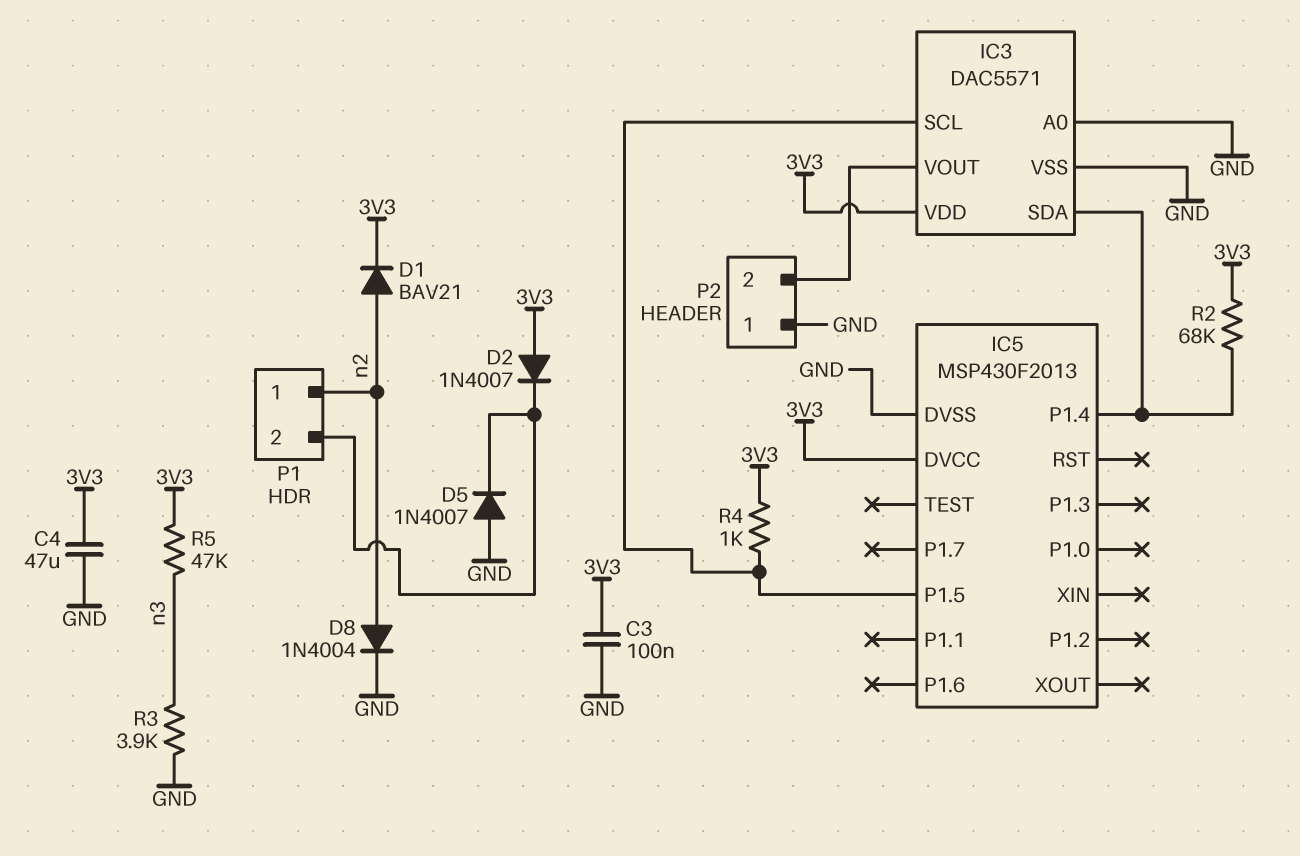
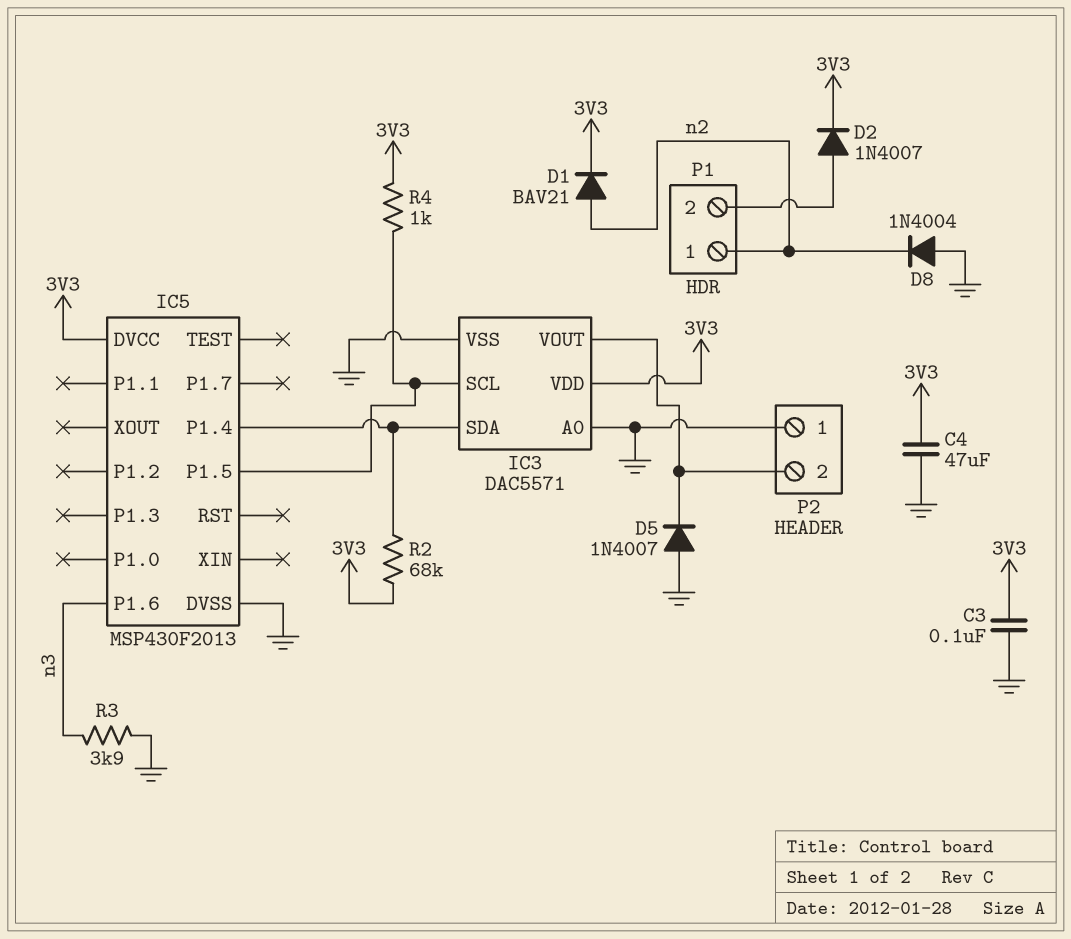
D2: diode 1N4007 (A 3V3, K P1/2) -> diode 1N4007 (A P1/2, K 3V3)
D5: diode 1N4007 (A GND, K P1/2) -> diode 1N4007 (A GND, K IC3/VOUT)
D8: diode 1N4004 (A n2, K GND) -> diode 1N4004 (A GND, K n2)
IC5 pin P1.6: none -> n3
R5: 47k (3V3, n3) -> none

